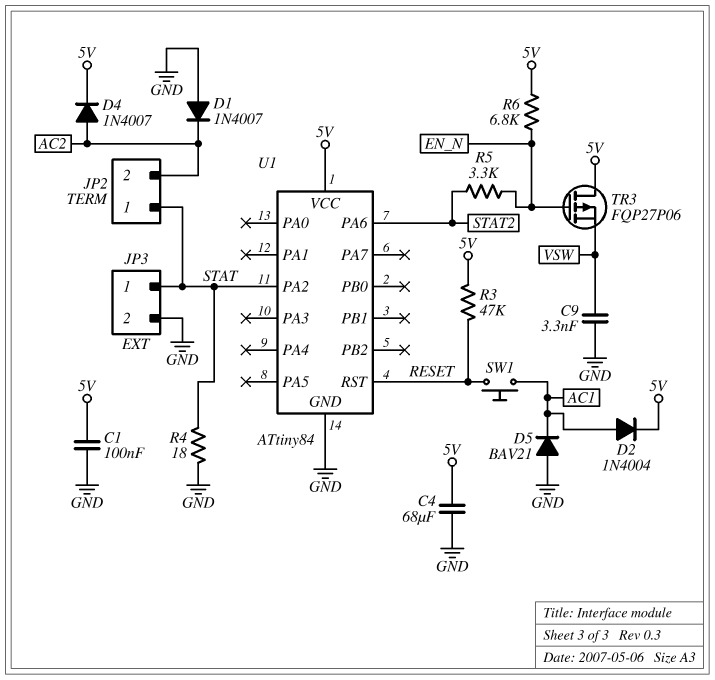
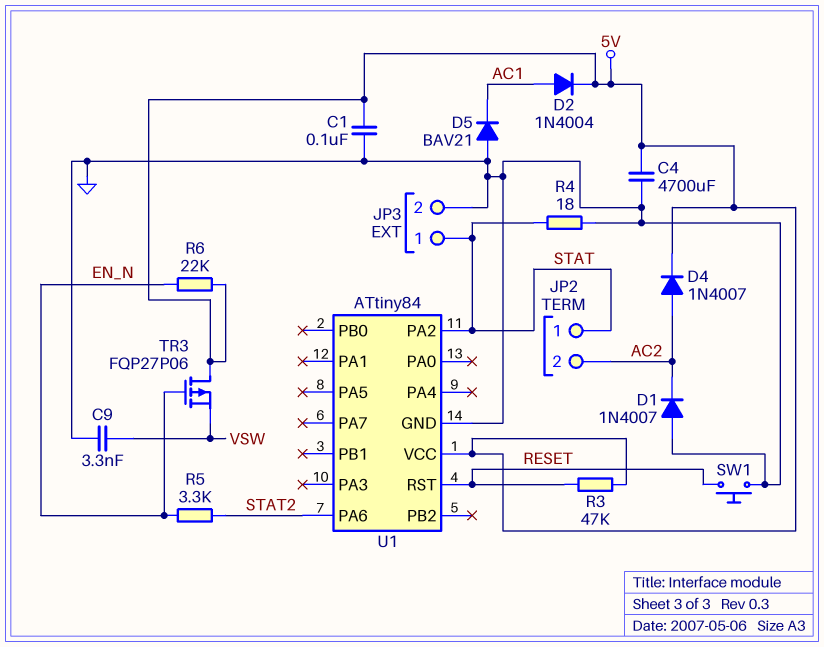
C4: 68uF (5V, GND) -> 4700uF (5V, GND)
R6: 6.8k (5V, EN_N) -> 22k (5V, EN_N)
SW1: button (AC1, RESET) -> button (GND, RESET)

